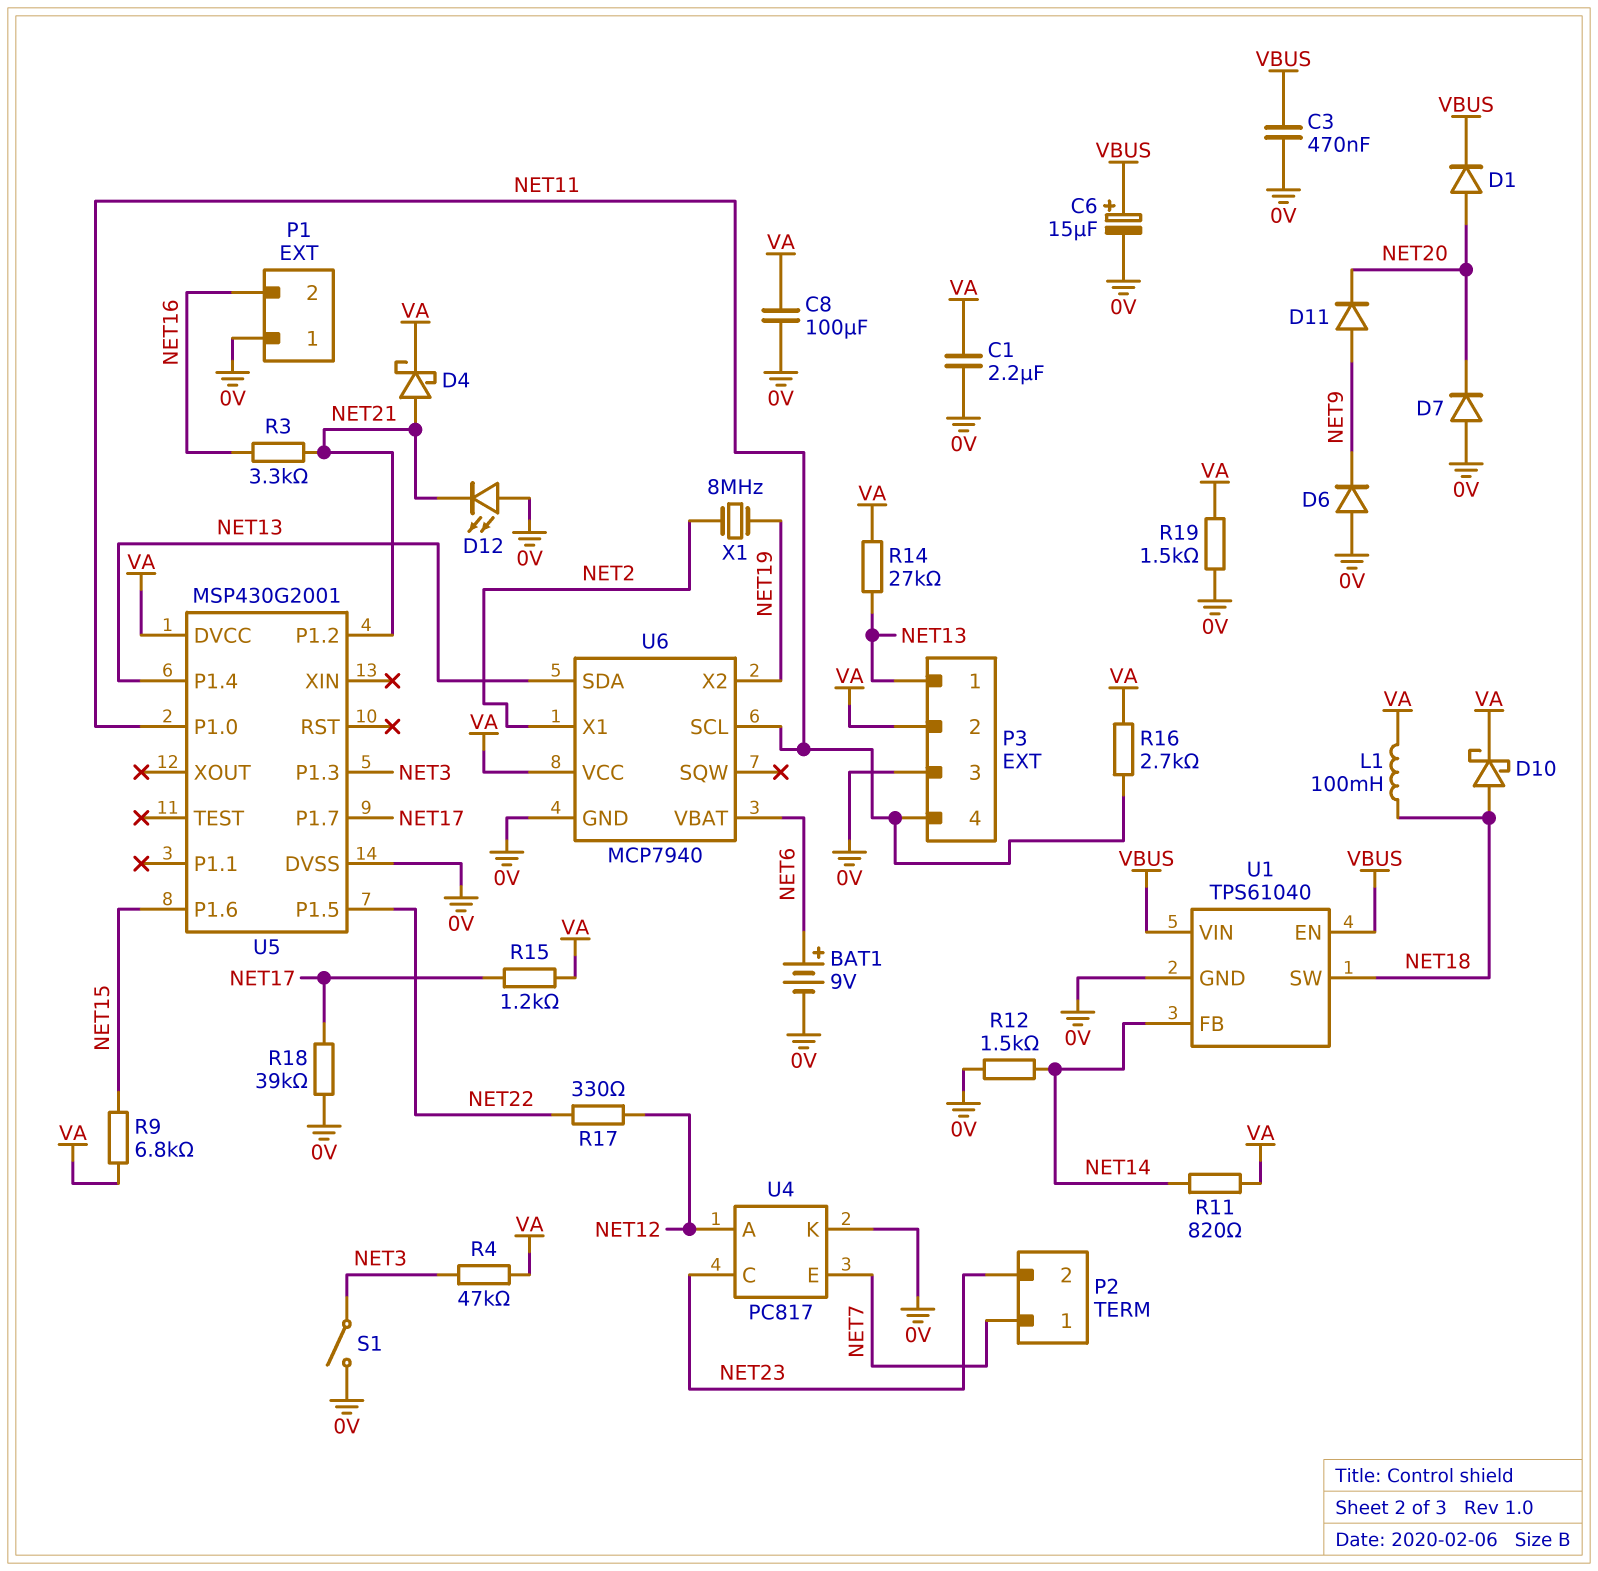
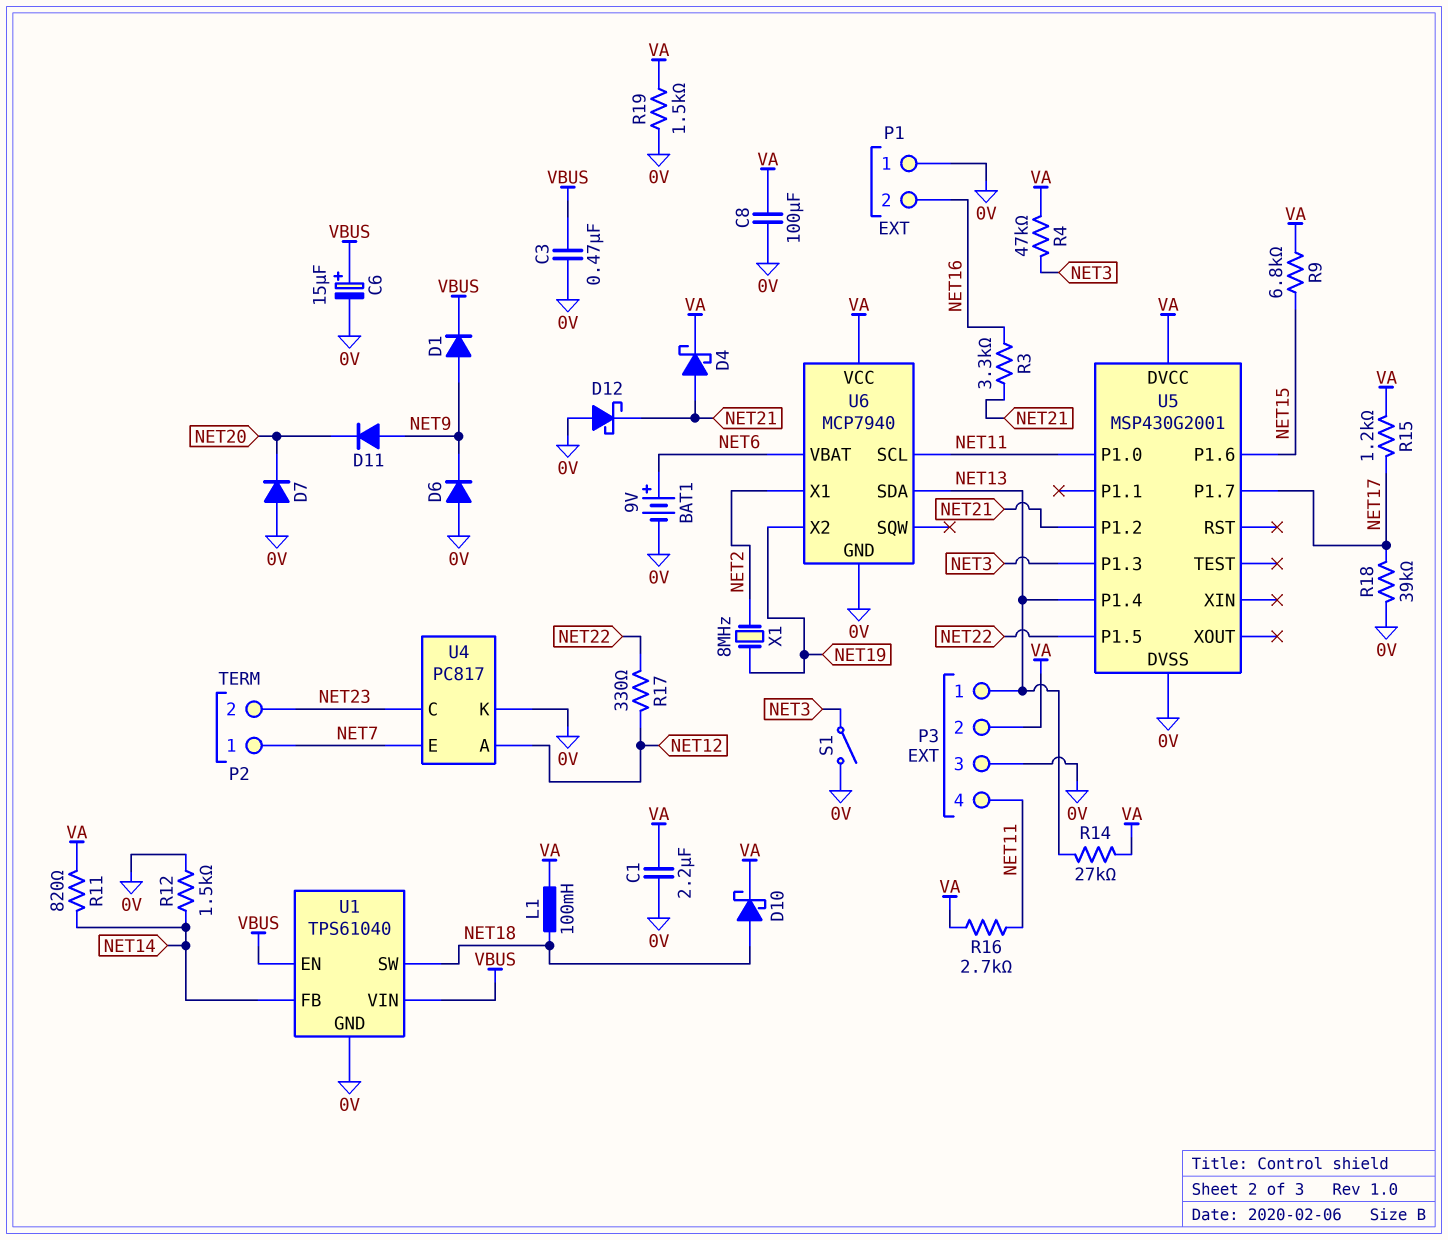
D1: diode (A NET20, K VBUS) -> diode (A NET9, K VBUS)
D12: LED (A 0V, K NET21) -> schottky (A 0V, K NET21)

